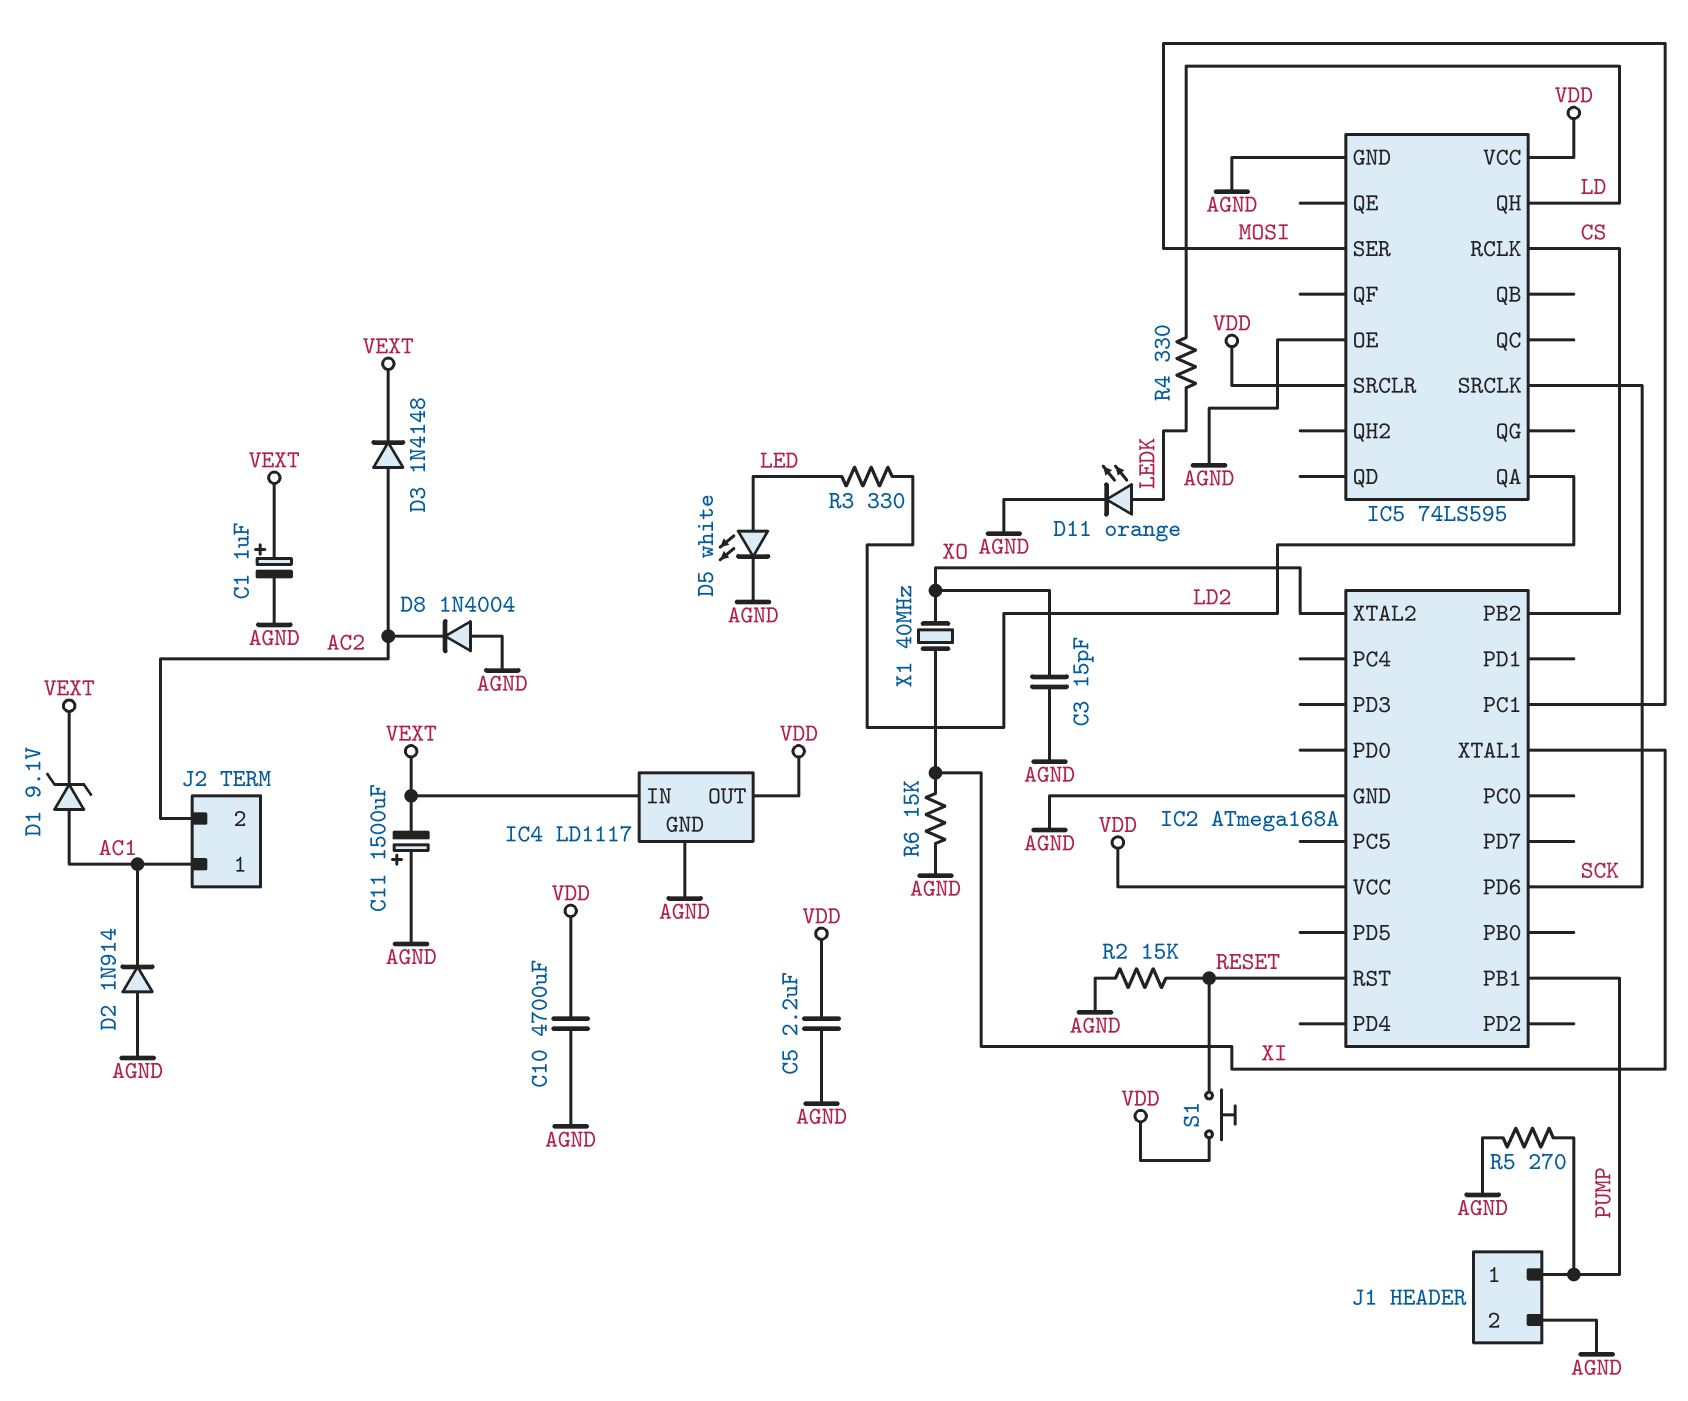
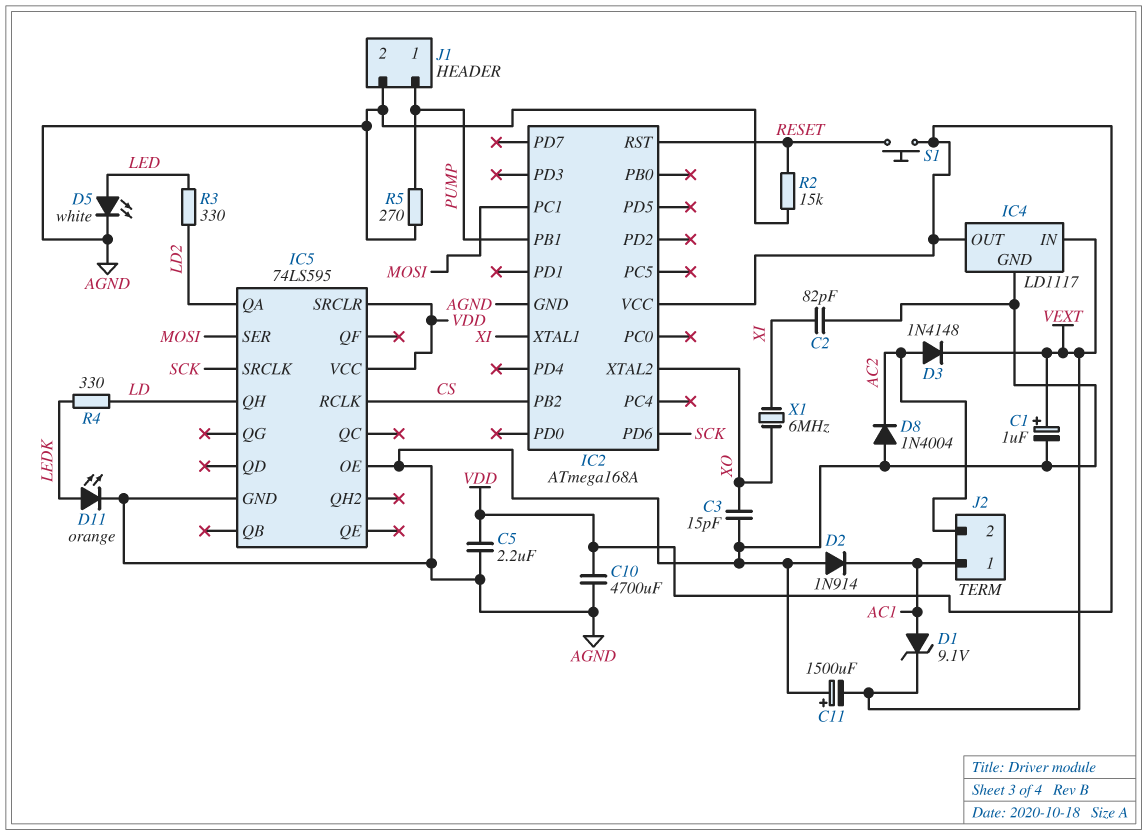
C2: none -> 82pF (AGND, XI)
R6: 15k (AGND, XI) -> none
X1: 40MHz (XI, XO) -> 6MHz (XI, XO)

